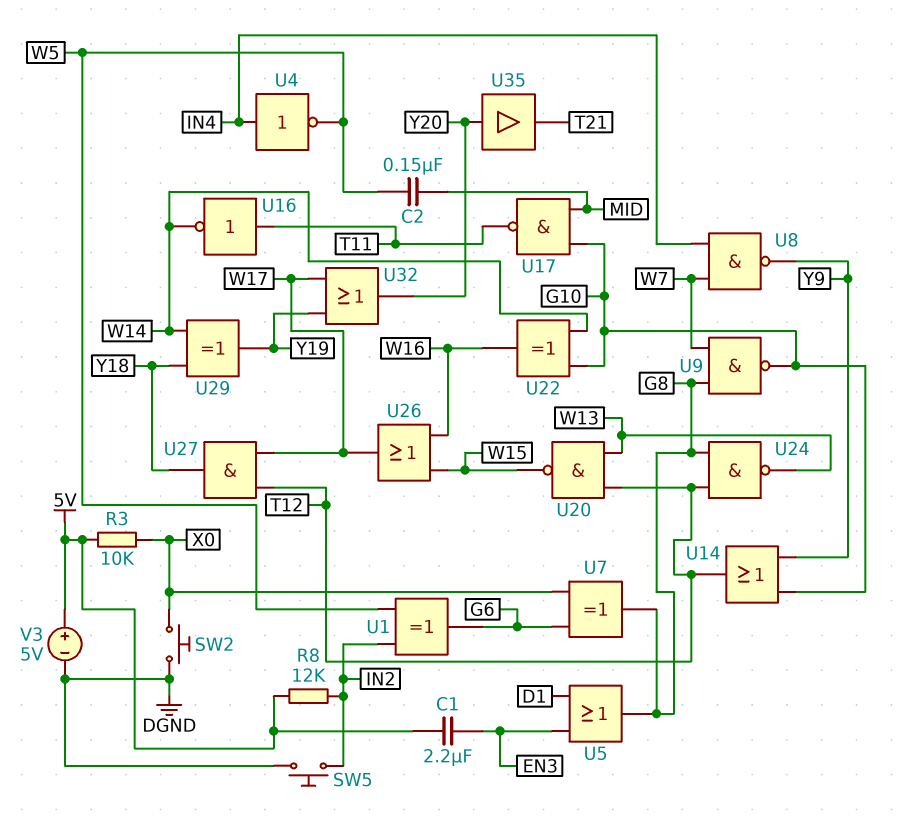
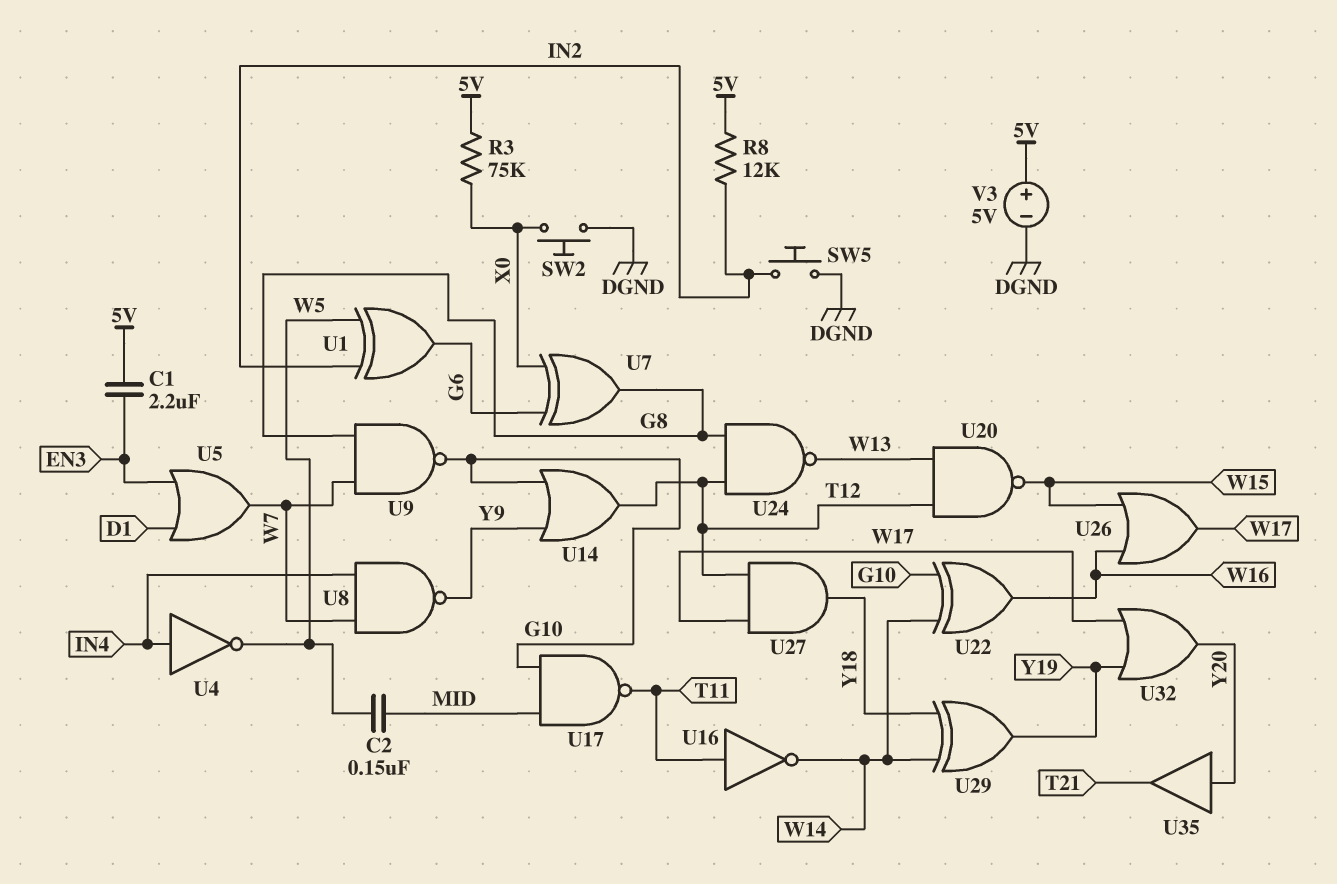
R3: 10k (5V, X0) -> 75k (5V, X0)
U5: OR (in D1, in EN3, out G8) -> OR (in D1, in EN3, out W7)

